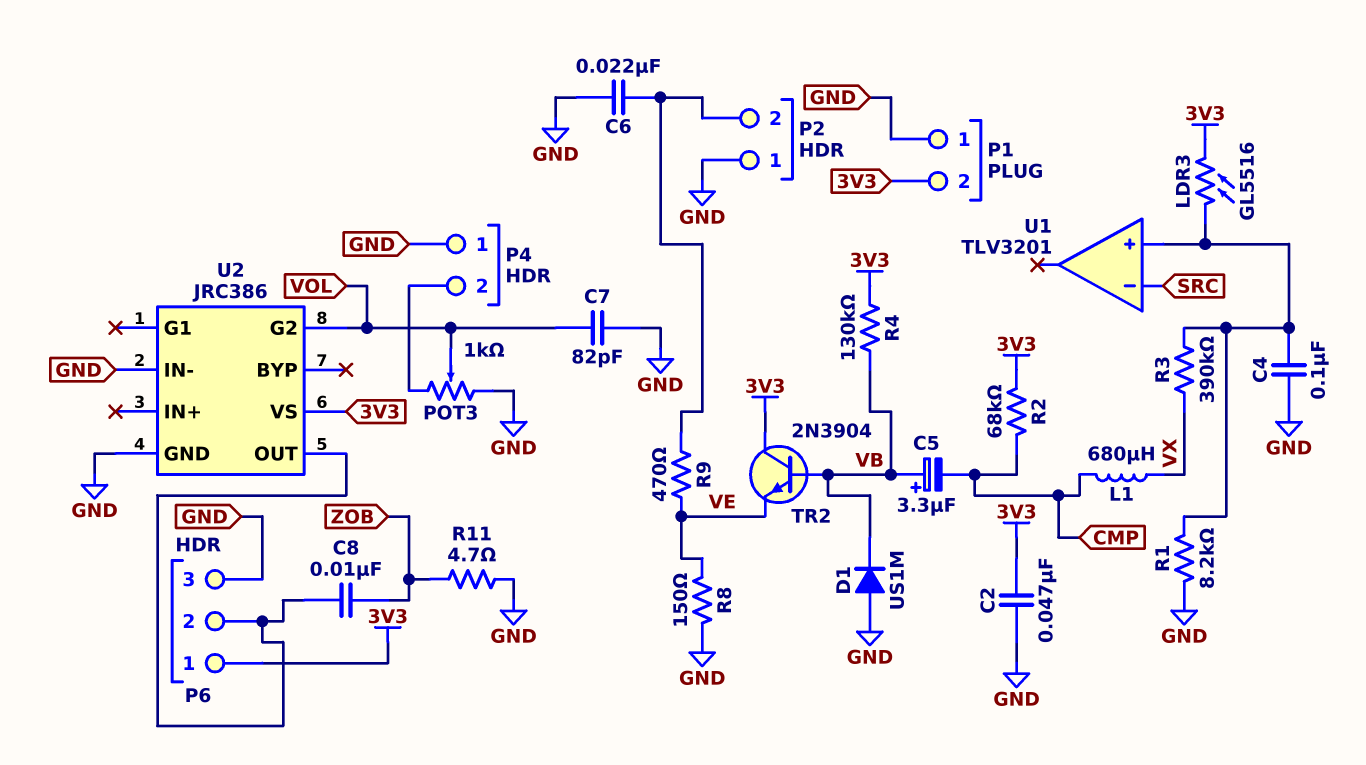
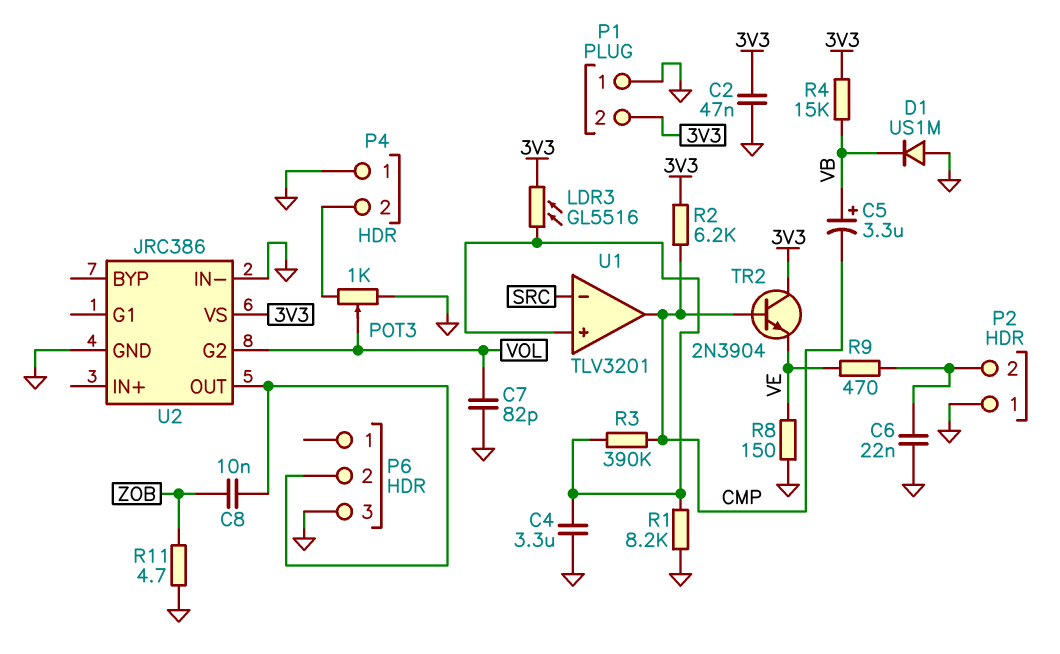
C4: 100nF (GND, U1/in+) -> 3.3uF (GND, U1/in+)
L1: 680uH (CMP, VX) -> none
P6 pin 1: 3V3 -> none
R2: 68k (3V3, CMP) -> 6.2k (3V3, CMP)
R3: 390k (U1/in+, VX) -> 390k (CMP, U1/in+)
R4: 130k (3V3, VB) -> 15k (3V3, VB)
TR2: NPN 2N3904 (B VB, C 3V3, E VE) -> NPN 2N3904 (B CMP, C 3V3, E VE)
U1 pin out: none -> CMP

